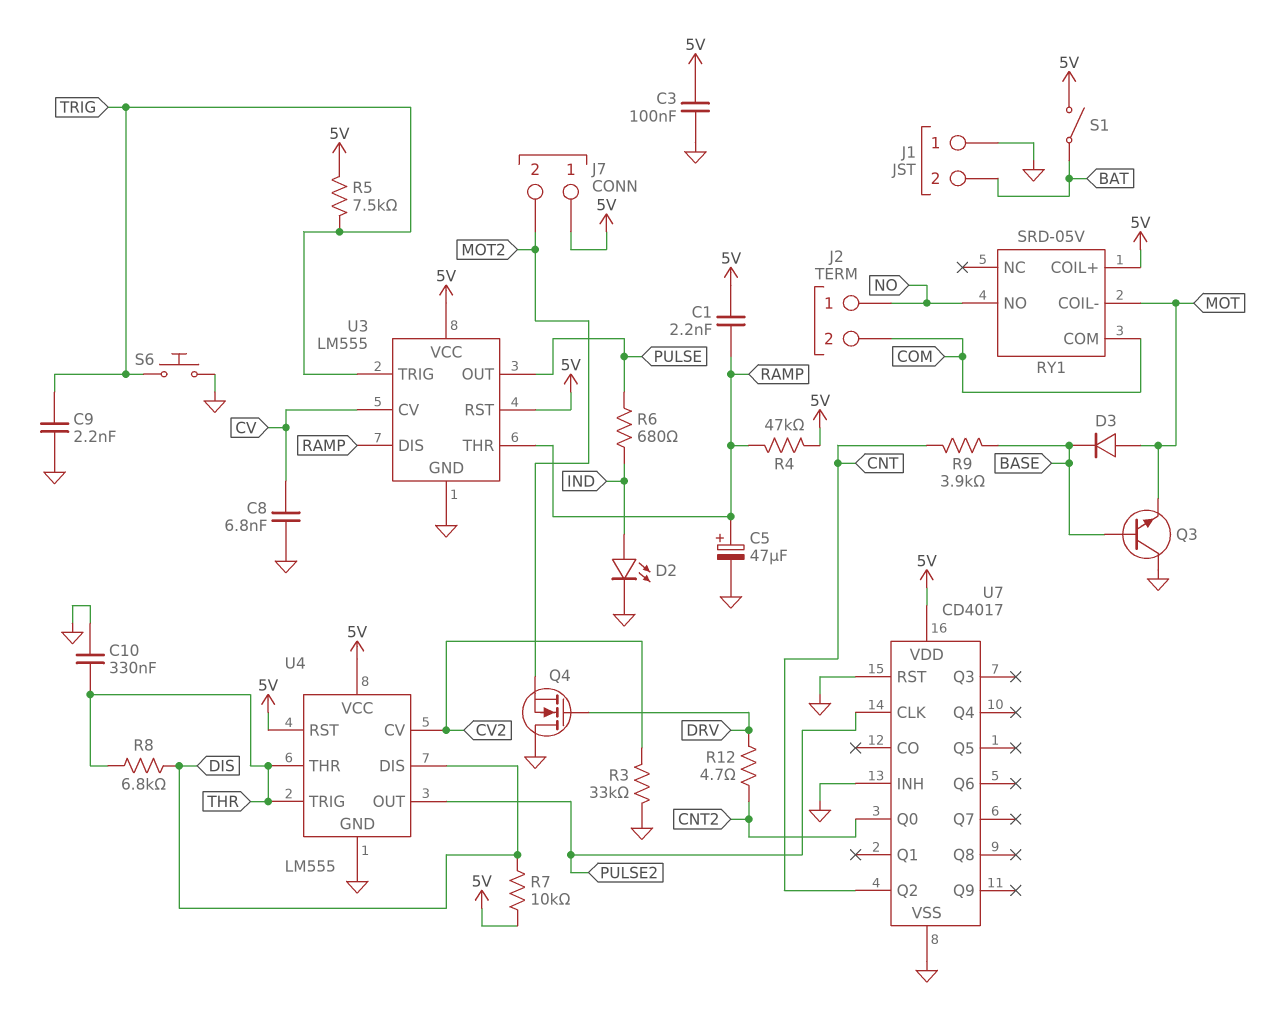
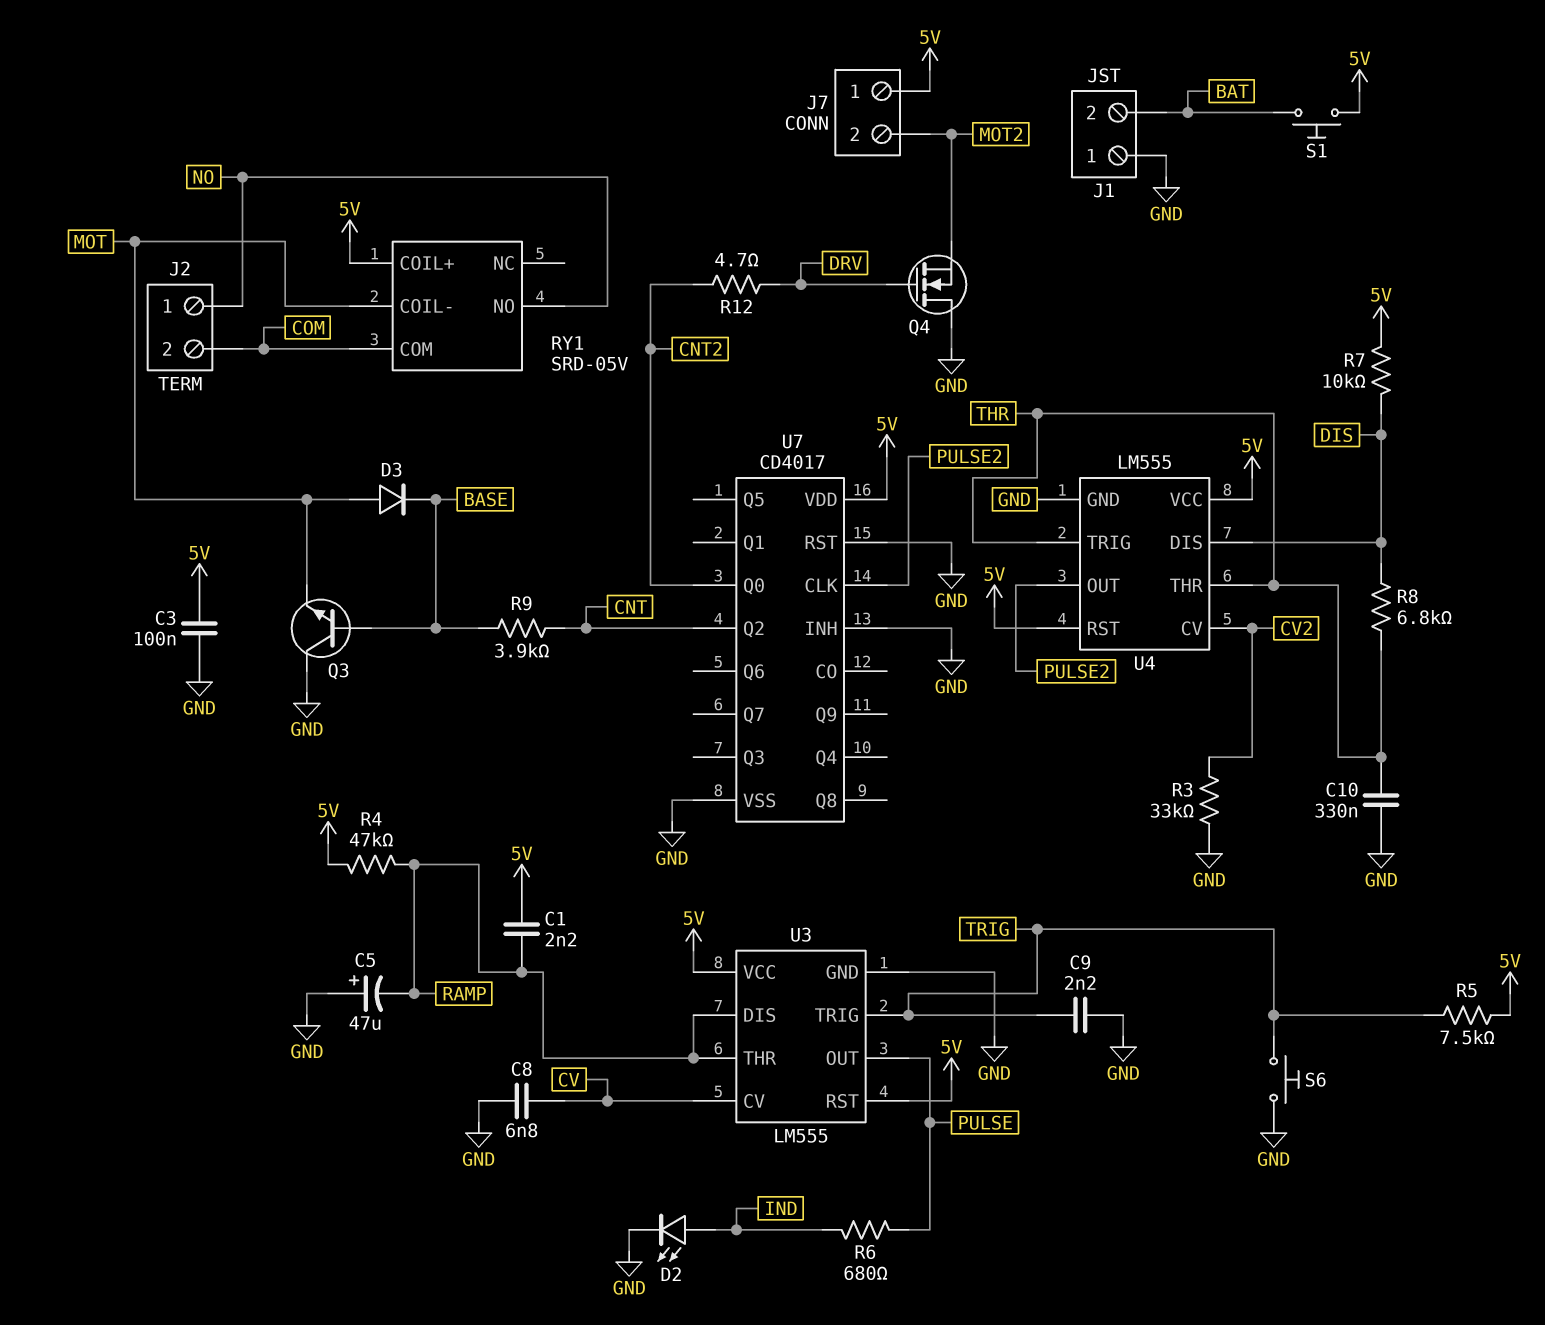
C5: 47uF (plus RAMP, minus GND) -> 47uF (plus GND, minus RAMP)
S1: switch (5V, BAT) -> button (5V, BAT)

